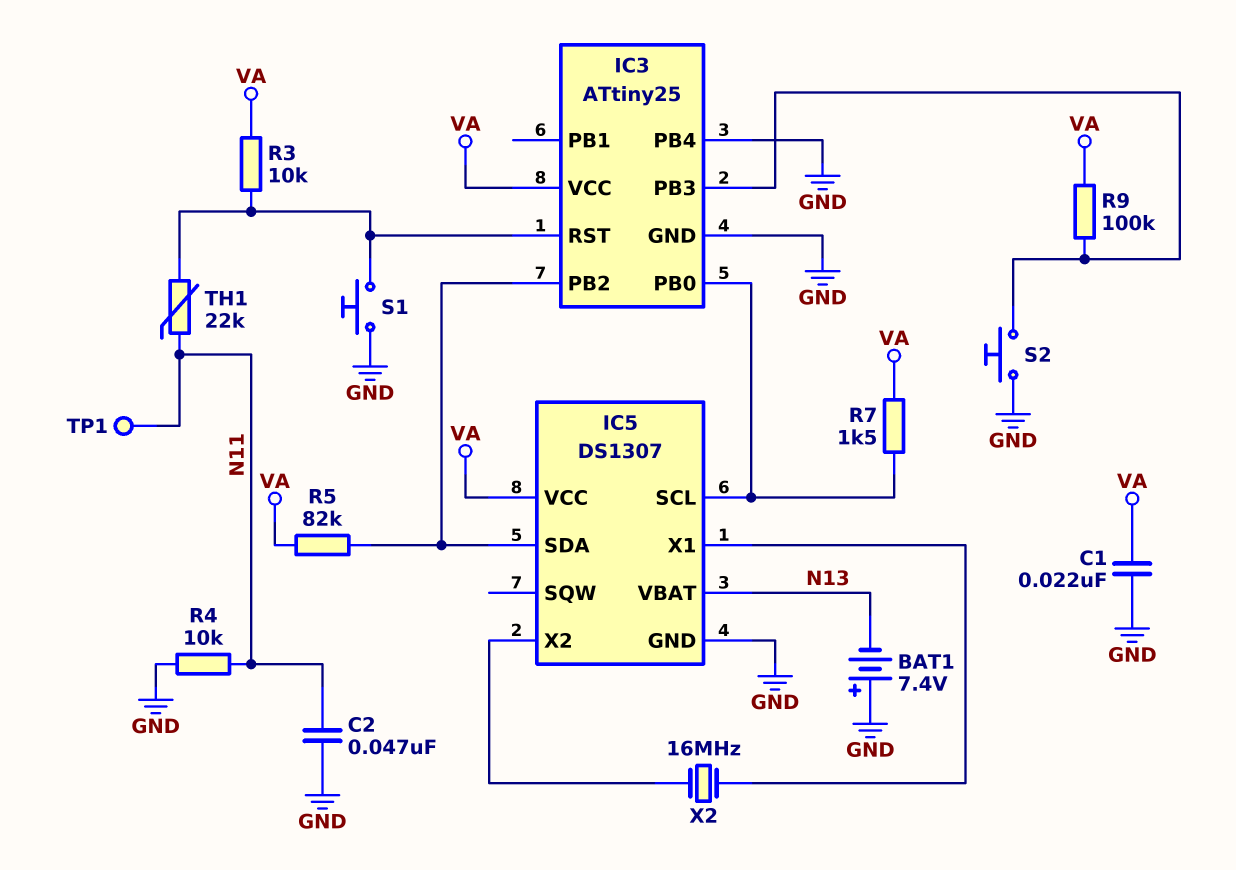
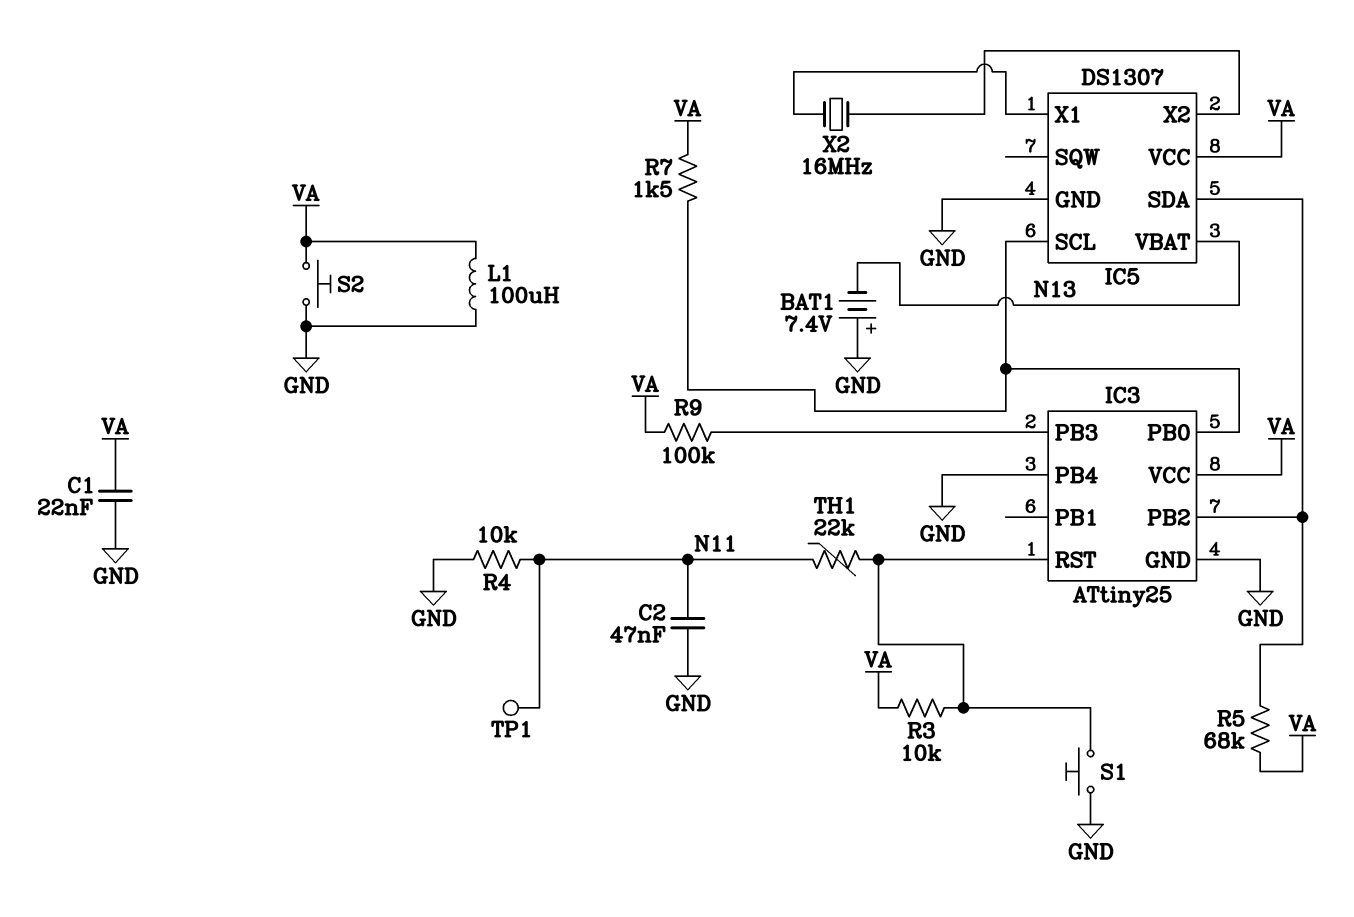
L1: none -> 100uH (GND, VA)
R5: 82k (IC3/PB2, VA) -> 68k (IC3/PB2, VA)
S2: button (GND, IC3/PB3) -> button (GND, VA)

